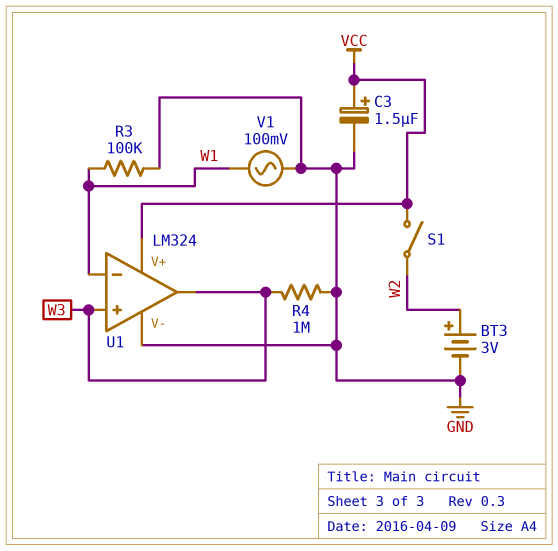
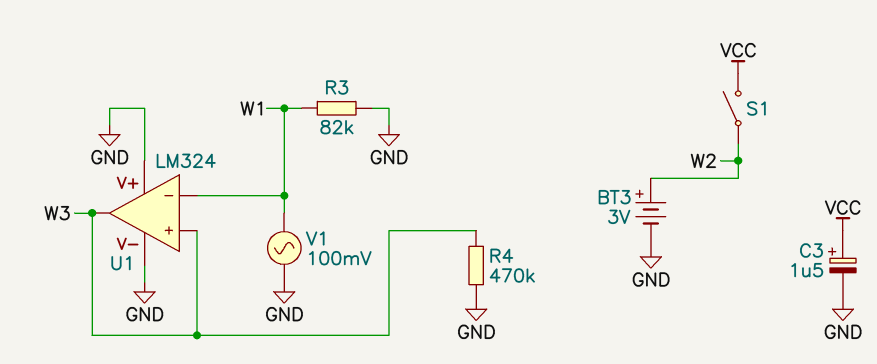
R3: 100k (GND, W1) -> 82k (GND, W1)
R4: 1M (GND, W3) -> 470k (GND, W3)
U1 pin V+: VCC -> GND

